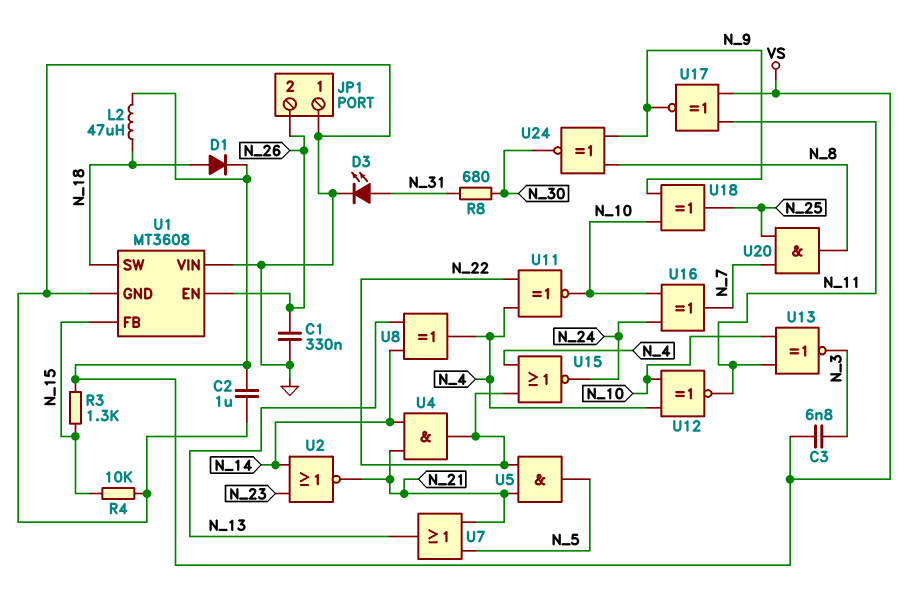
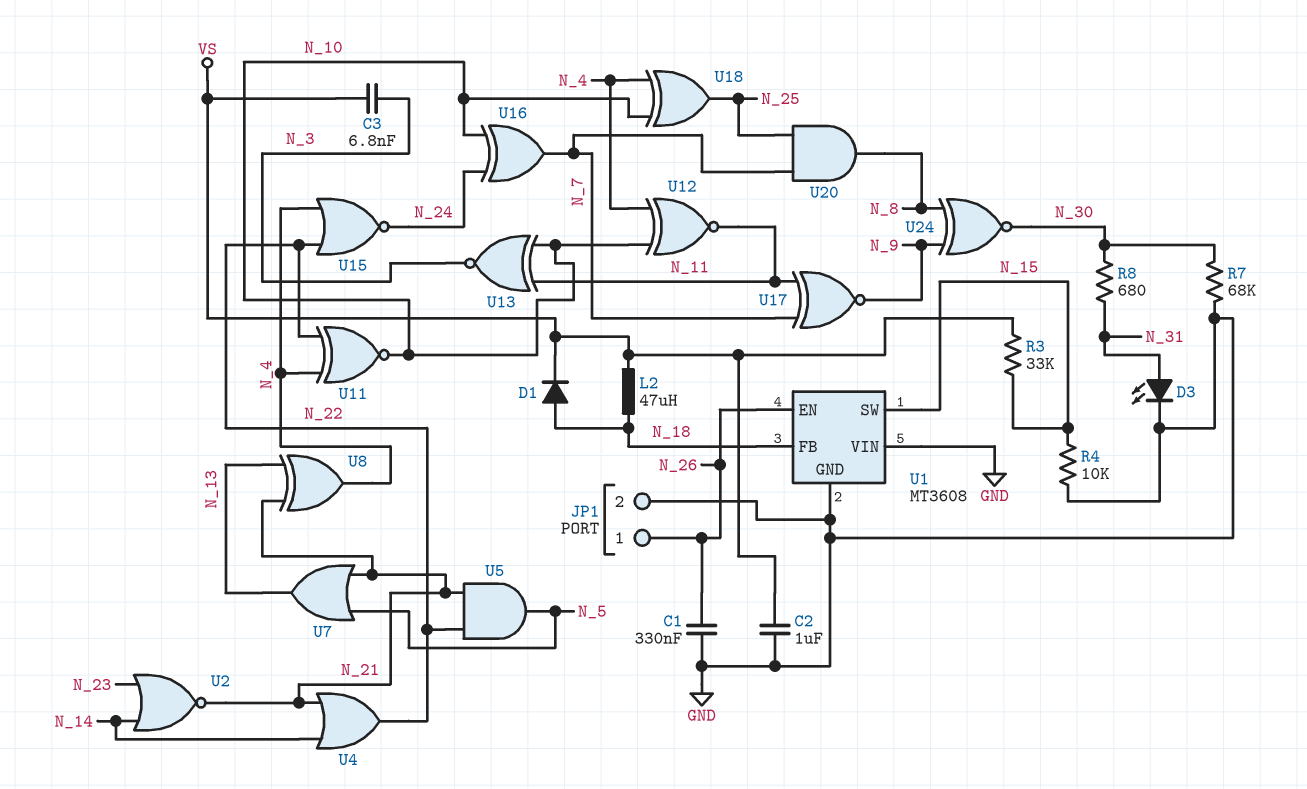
JP1 pin 1: GND -> N_26
JP1 pin 2: N_26 -> GND
R3: 1.3k (N_15, VS) -> 33k (N_15, VS)
R7: none -> 68k (GND, N_30)
U1 pin FB: N_15 -> N_18
U1 pin SW: N_18 -> N_15
U4: AND (in N_14, in N_21, out N_22) -> OR (in N_14, in N_21, out N_22)
U8: XOR (in N_13, in N_14, out N_4) -> XOR (in N_13, in N_21, out N_4)
U17: XNOR (in N_11, in VS, out N_9) -> XNOR (in N_7, in N_11, out N_9)
U18: XOR (in N_9, in N_10, out N_25) -> XOR (in N_4, in N_10, out N_25)

